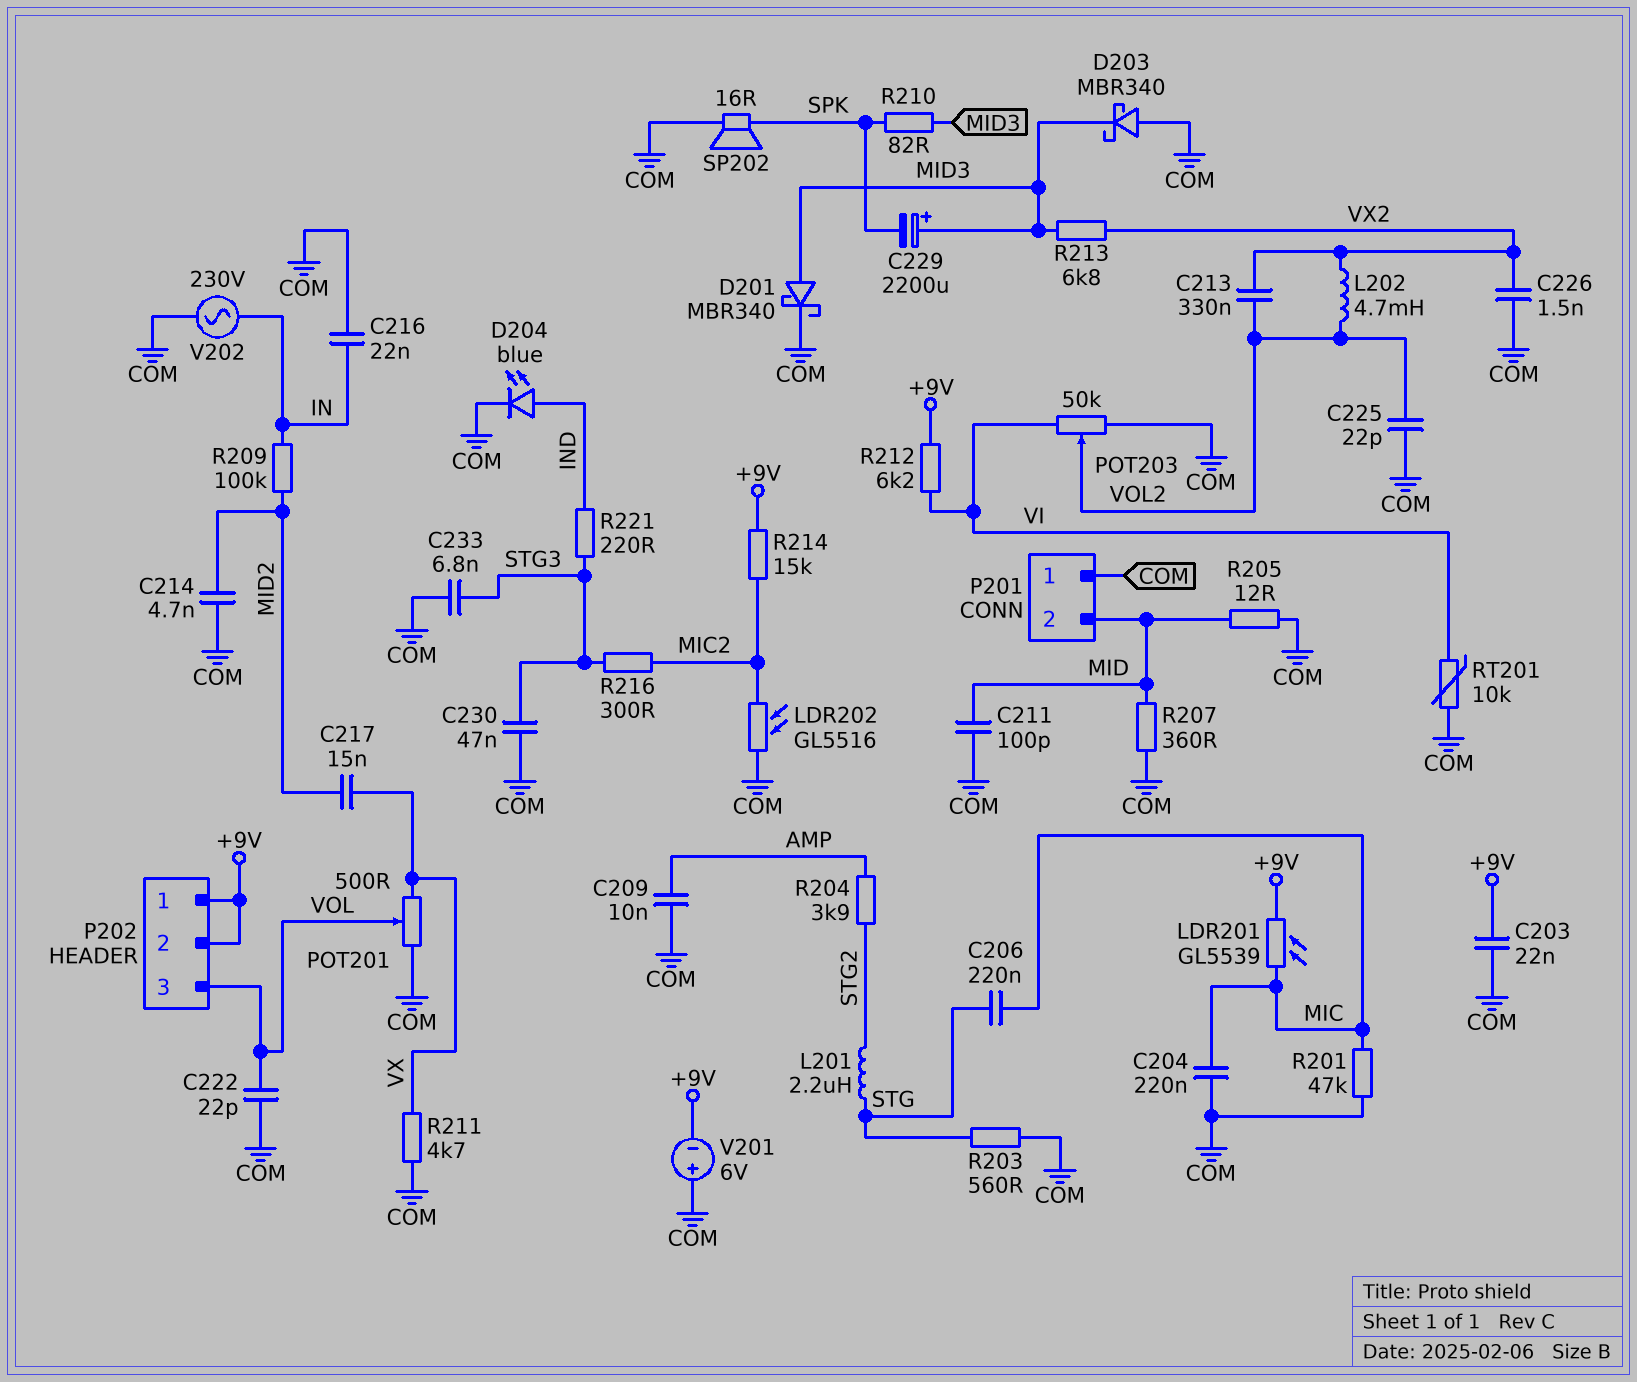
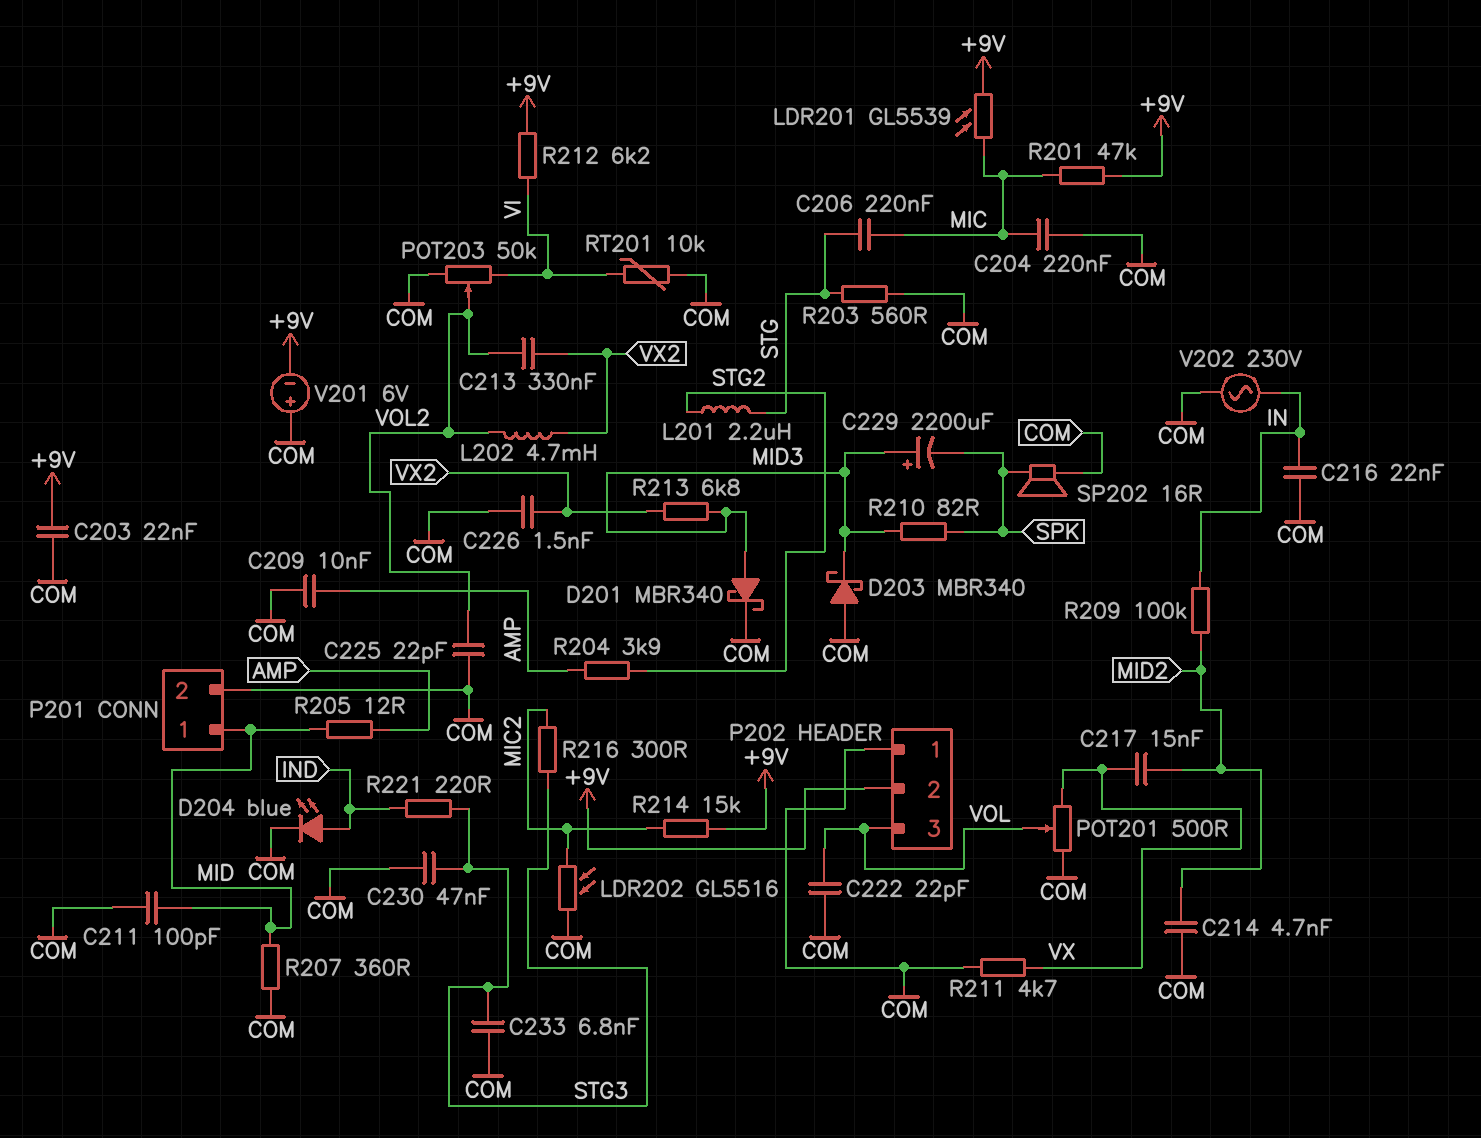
P201 pin 1: COM -> MID
P201 pin 2: MID -> COM
P202 pin 1: +9V -> COM
R201: 47k (COM, MIC) -> 47k (+9V, MIC)
R205: 12 (COM, MID) -> 12 (AMP, MID)

